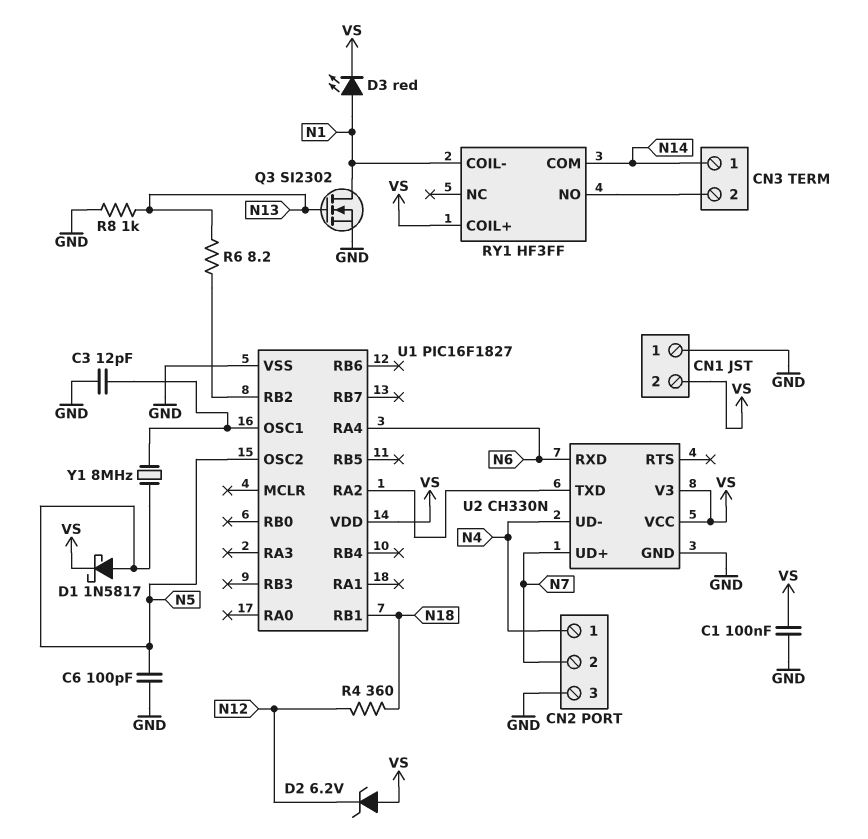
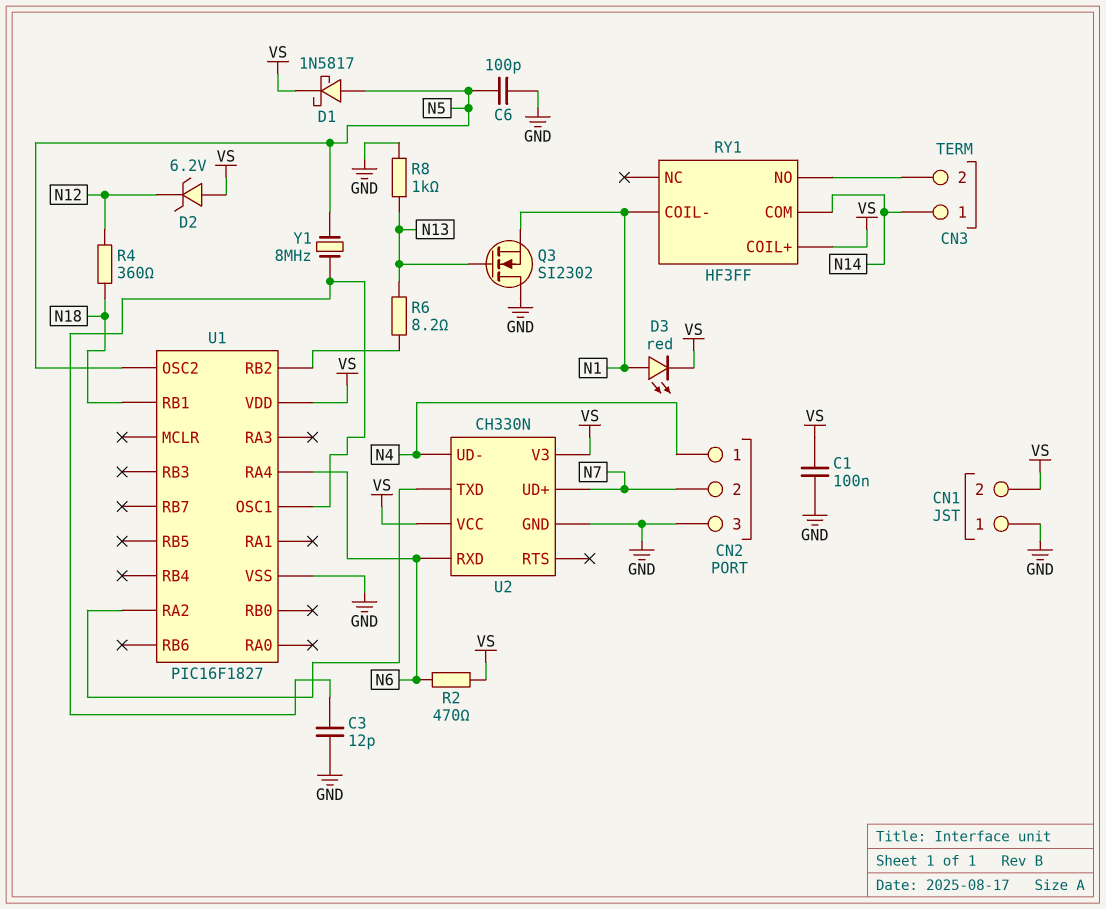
Q3: NMOS SI2302 (G N13, D N1, S GND) -> NMOS SI2302 (G N13, D GND, S N1)
R2: none -> 470 (N6, VS)

